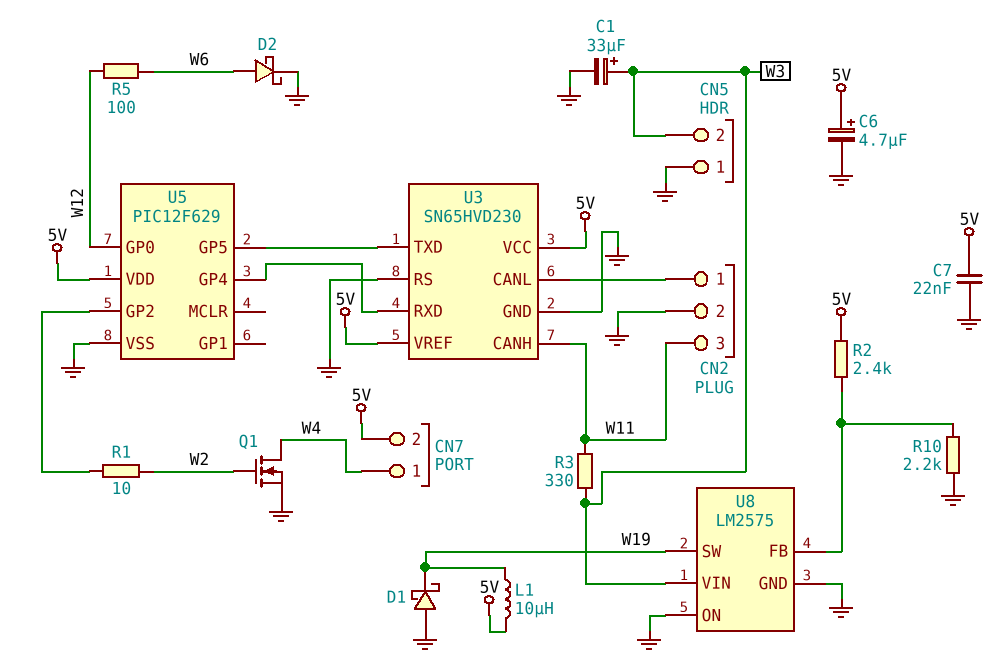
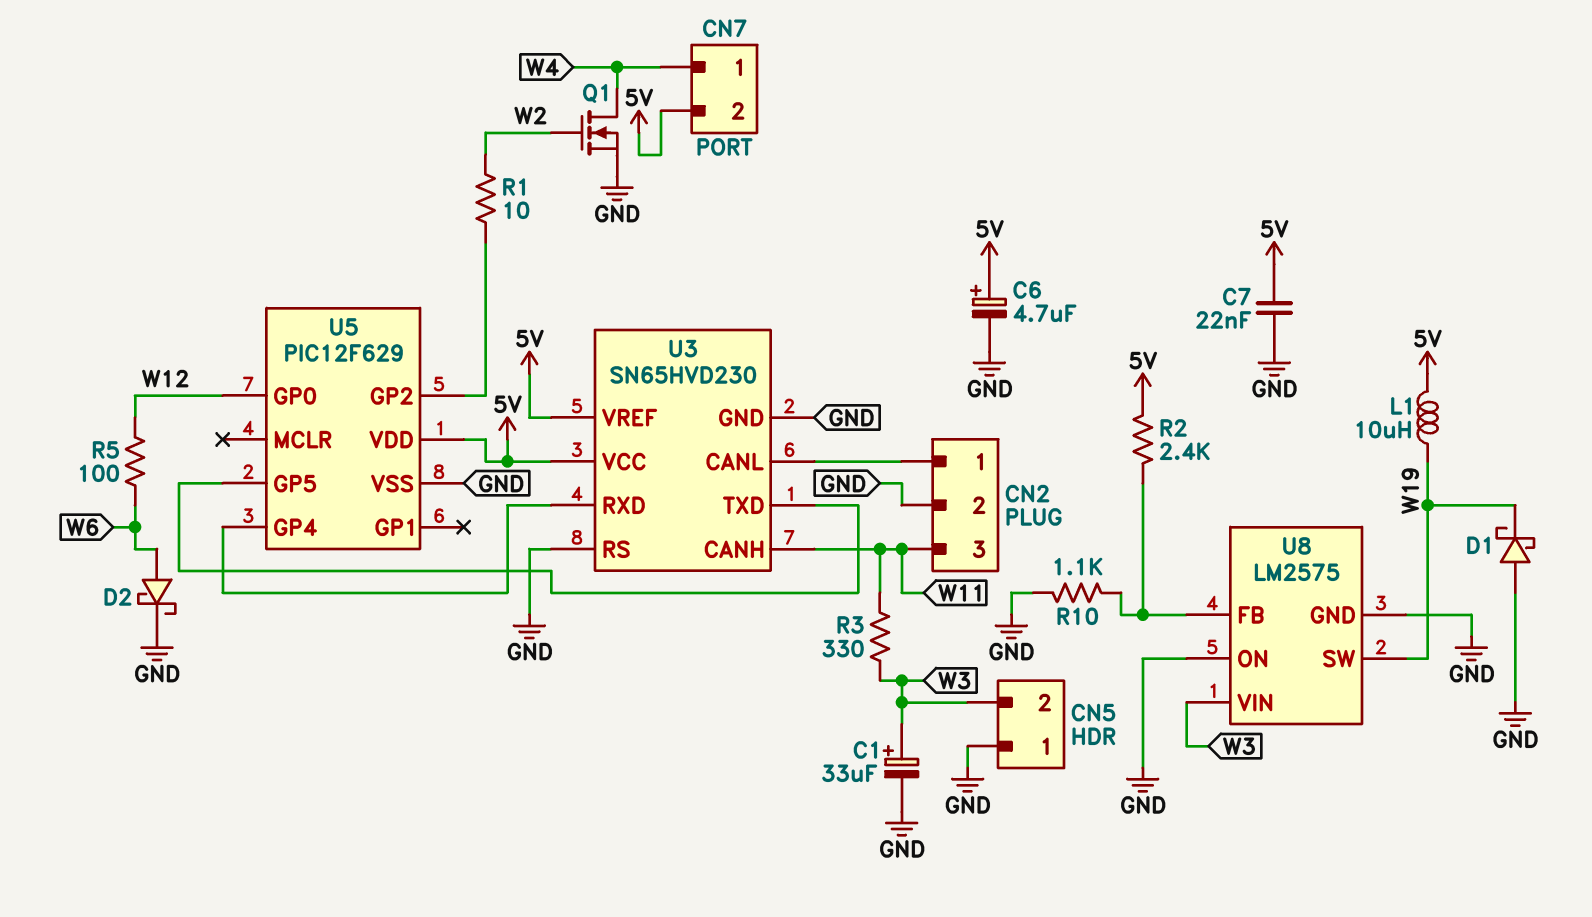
R10: 2.2k (GND, U8/FB) -> 1.1k (GND, U8/FB)

